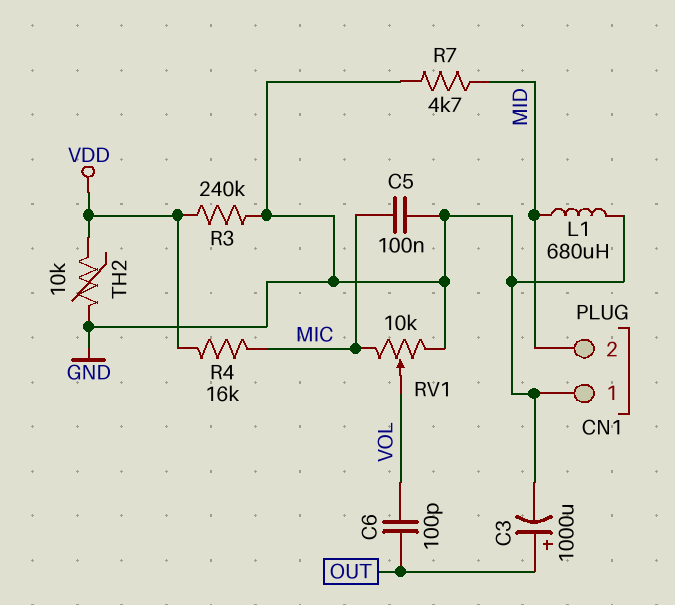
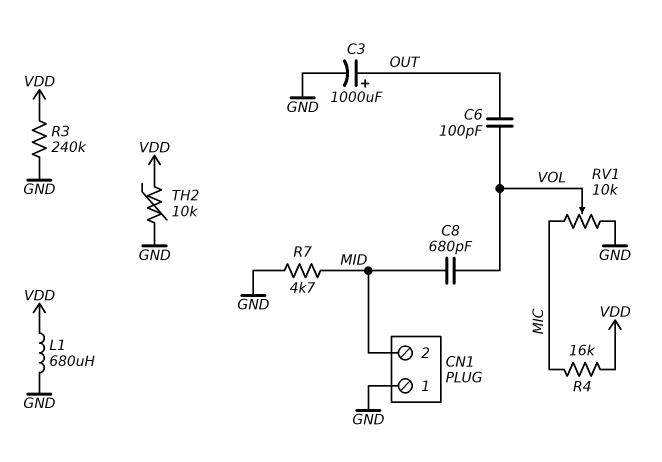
C5: 100nF (GND, MIC) -> none
C8: none -> 680pF (MID, VOL)
L1: 680uH (GND, MID) -> 680uH (GND, VDD)

